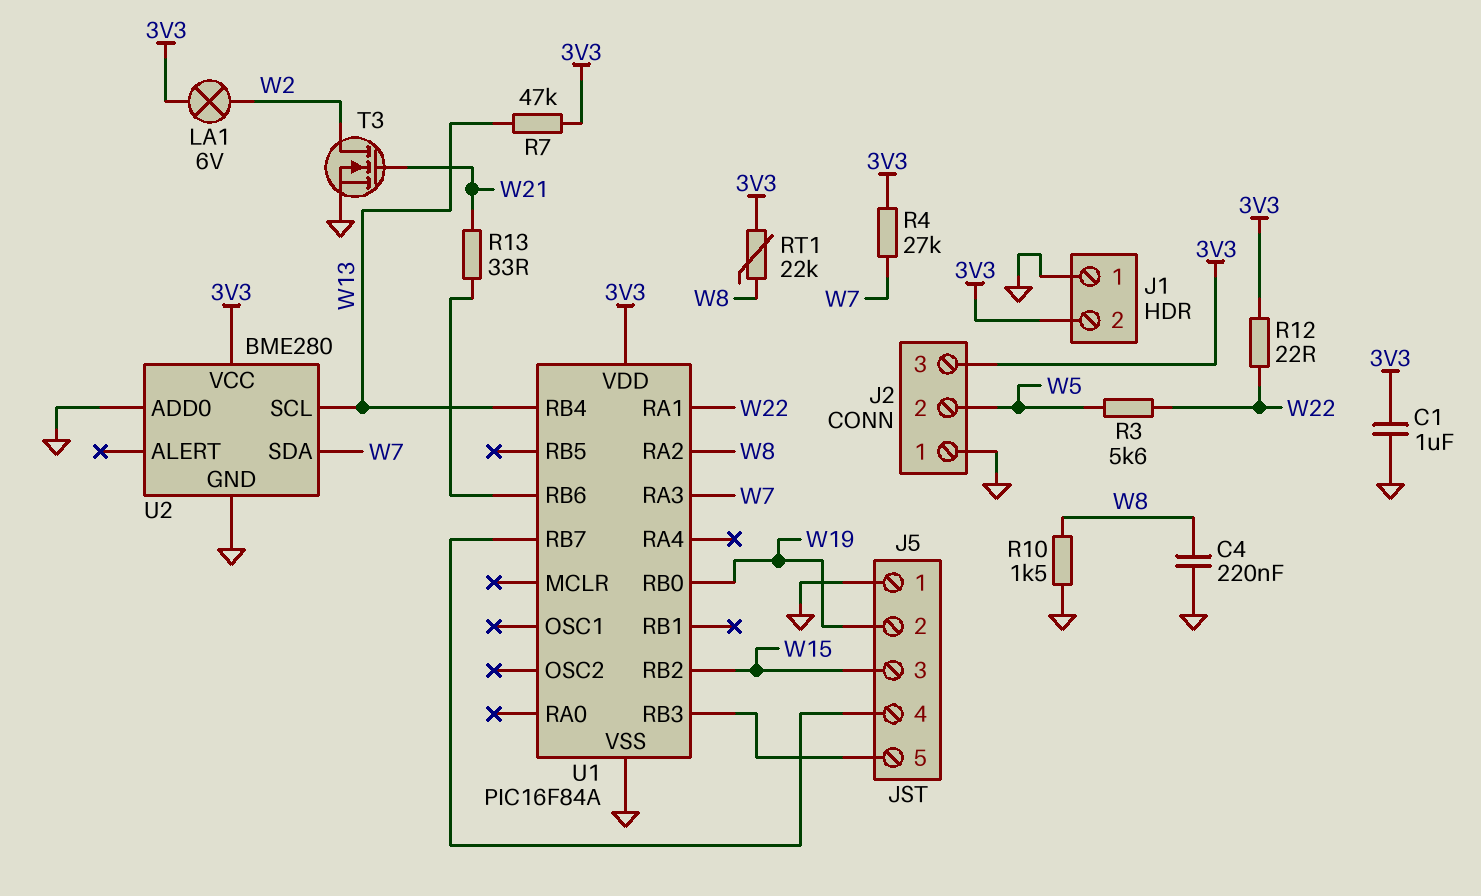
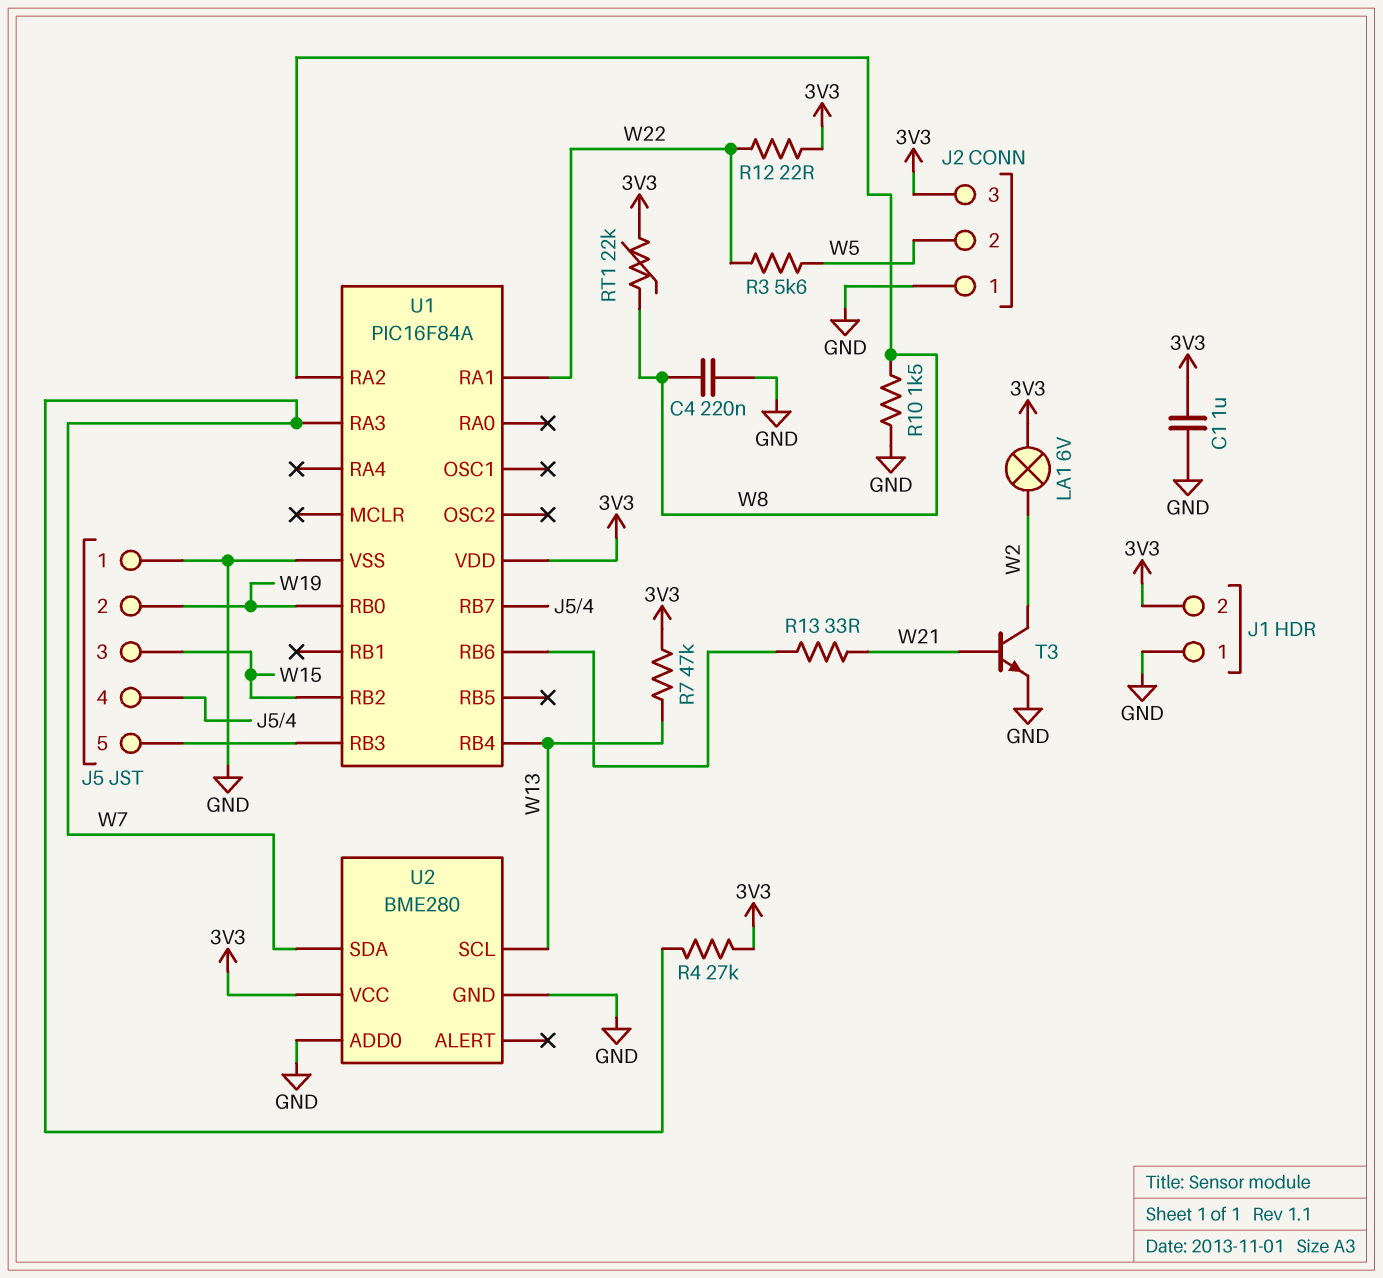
T3: NMOS (G W21, D W2, S GND) -> NPN (B W21, C W2, E GND)

